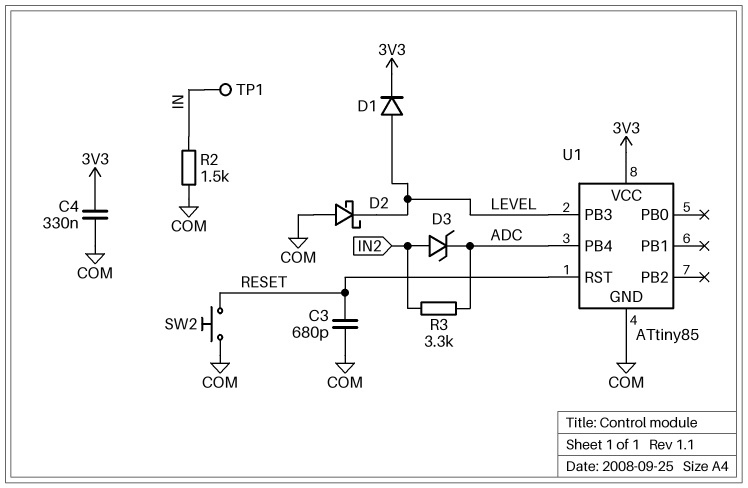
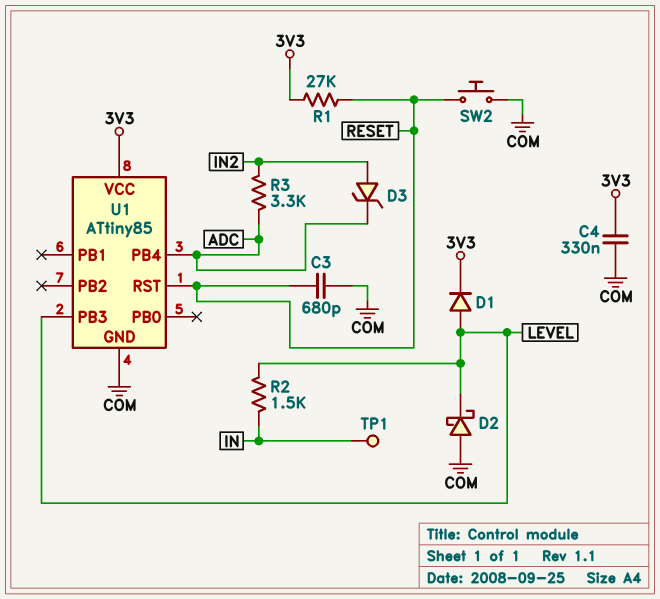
R1: none -> 27k (3V3, RESET)
R2: 1.5k (COM, IN) -> 1.5k (IN, LEVEL)

